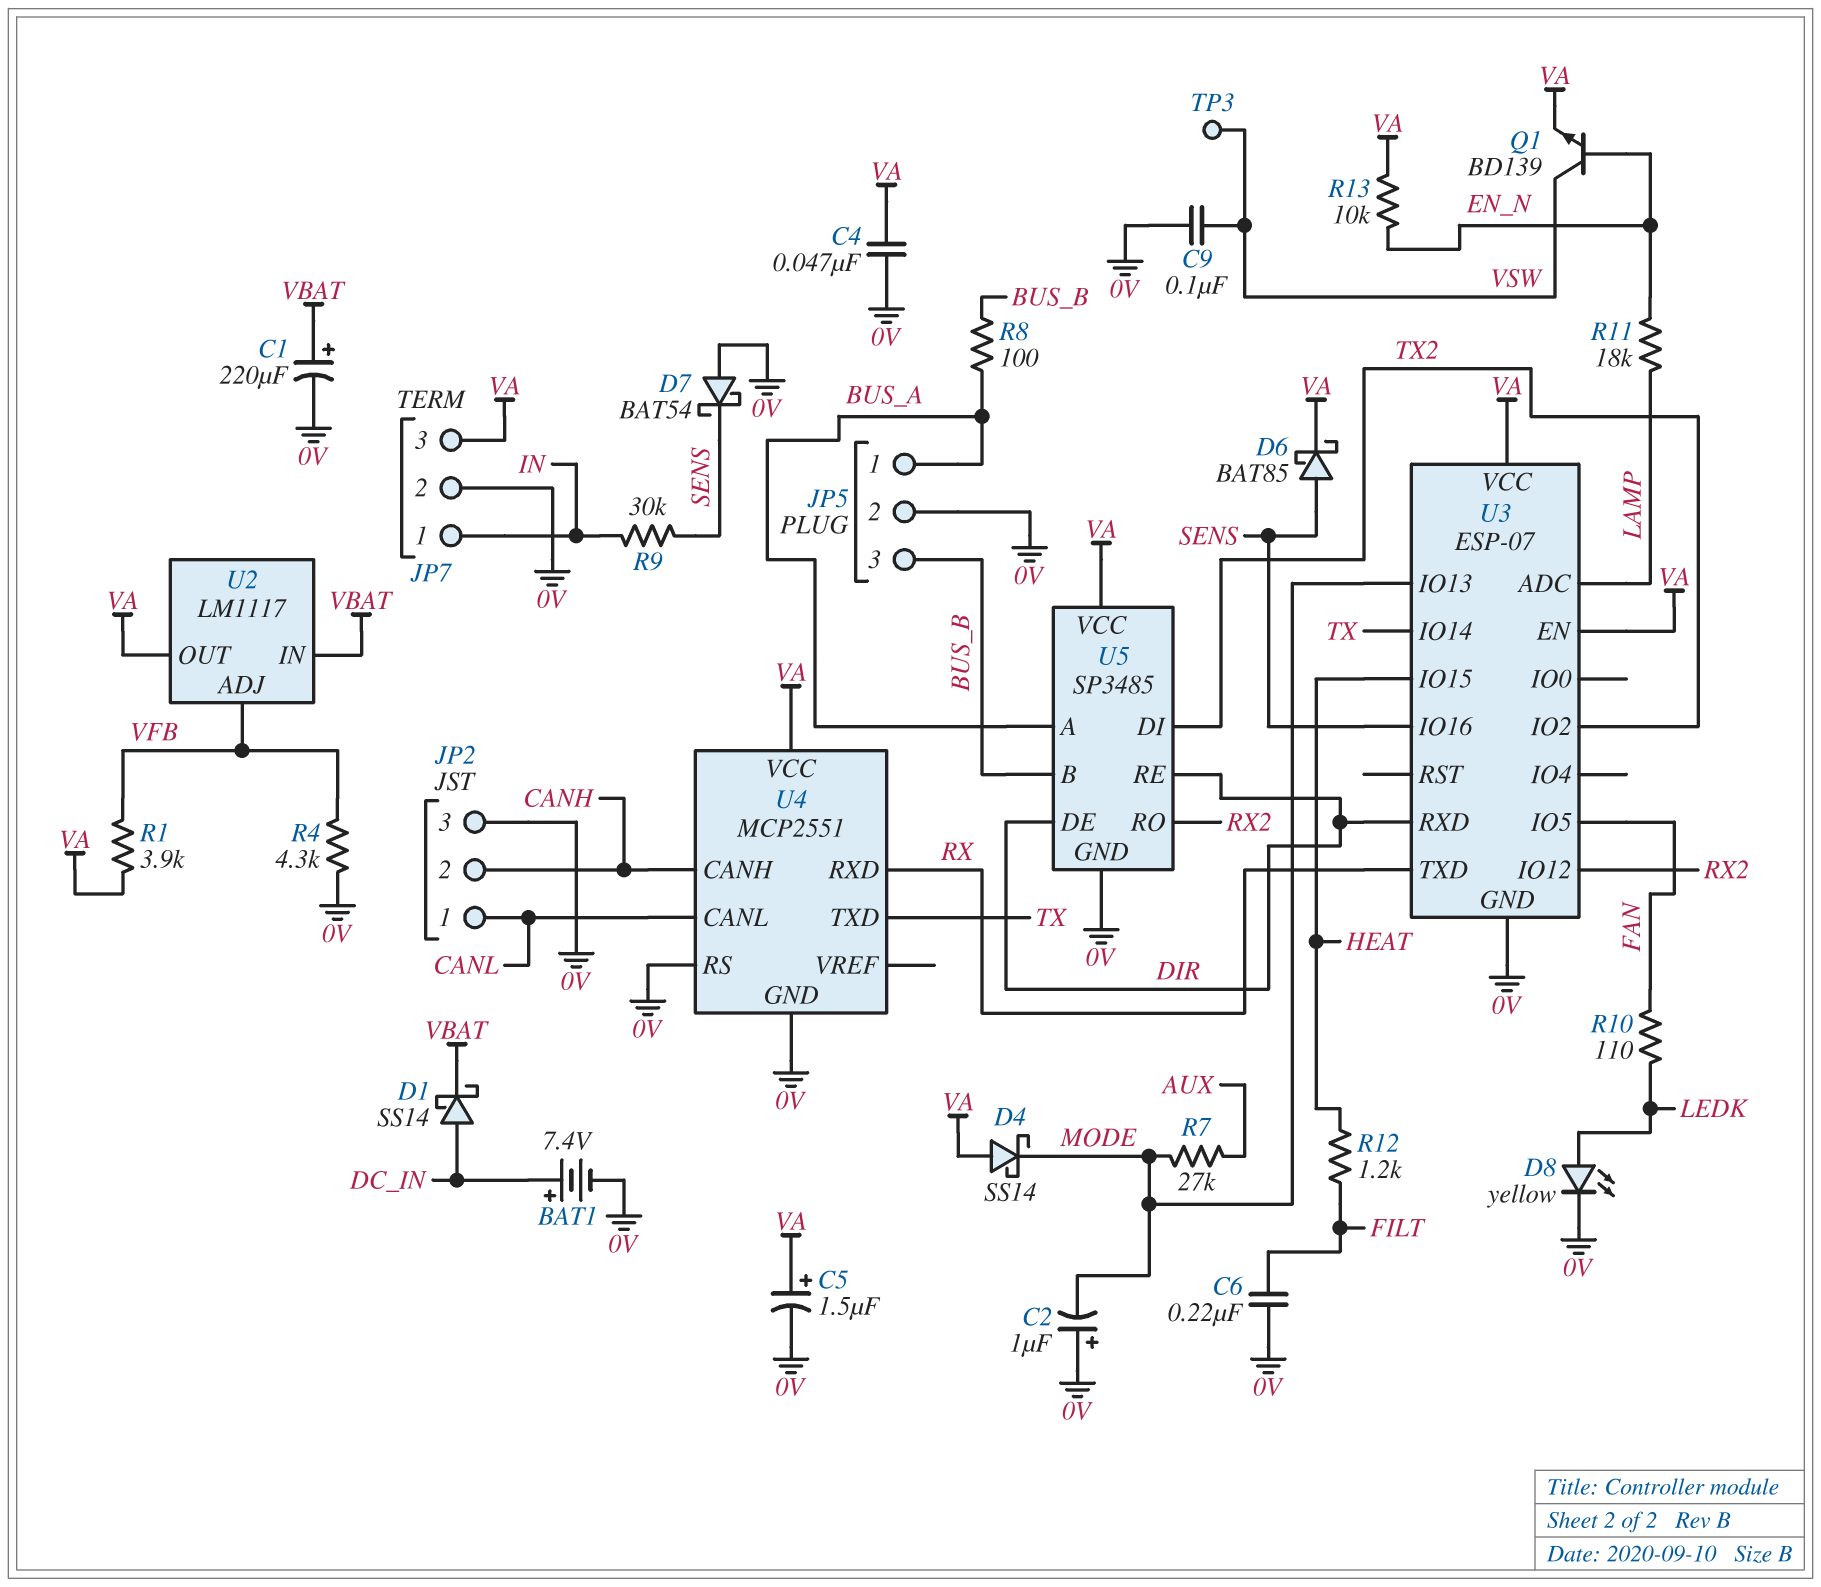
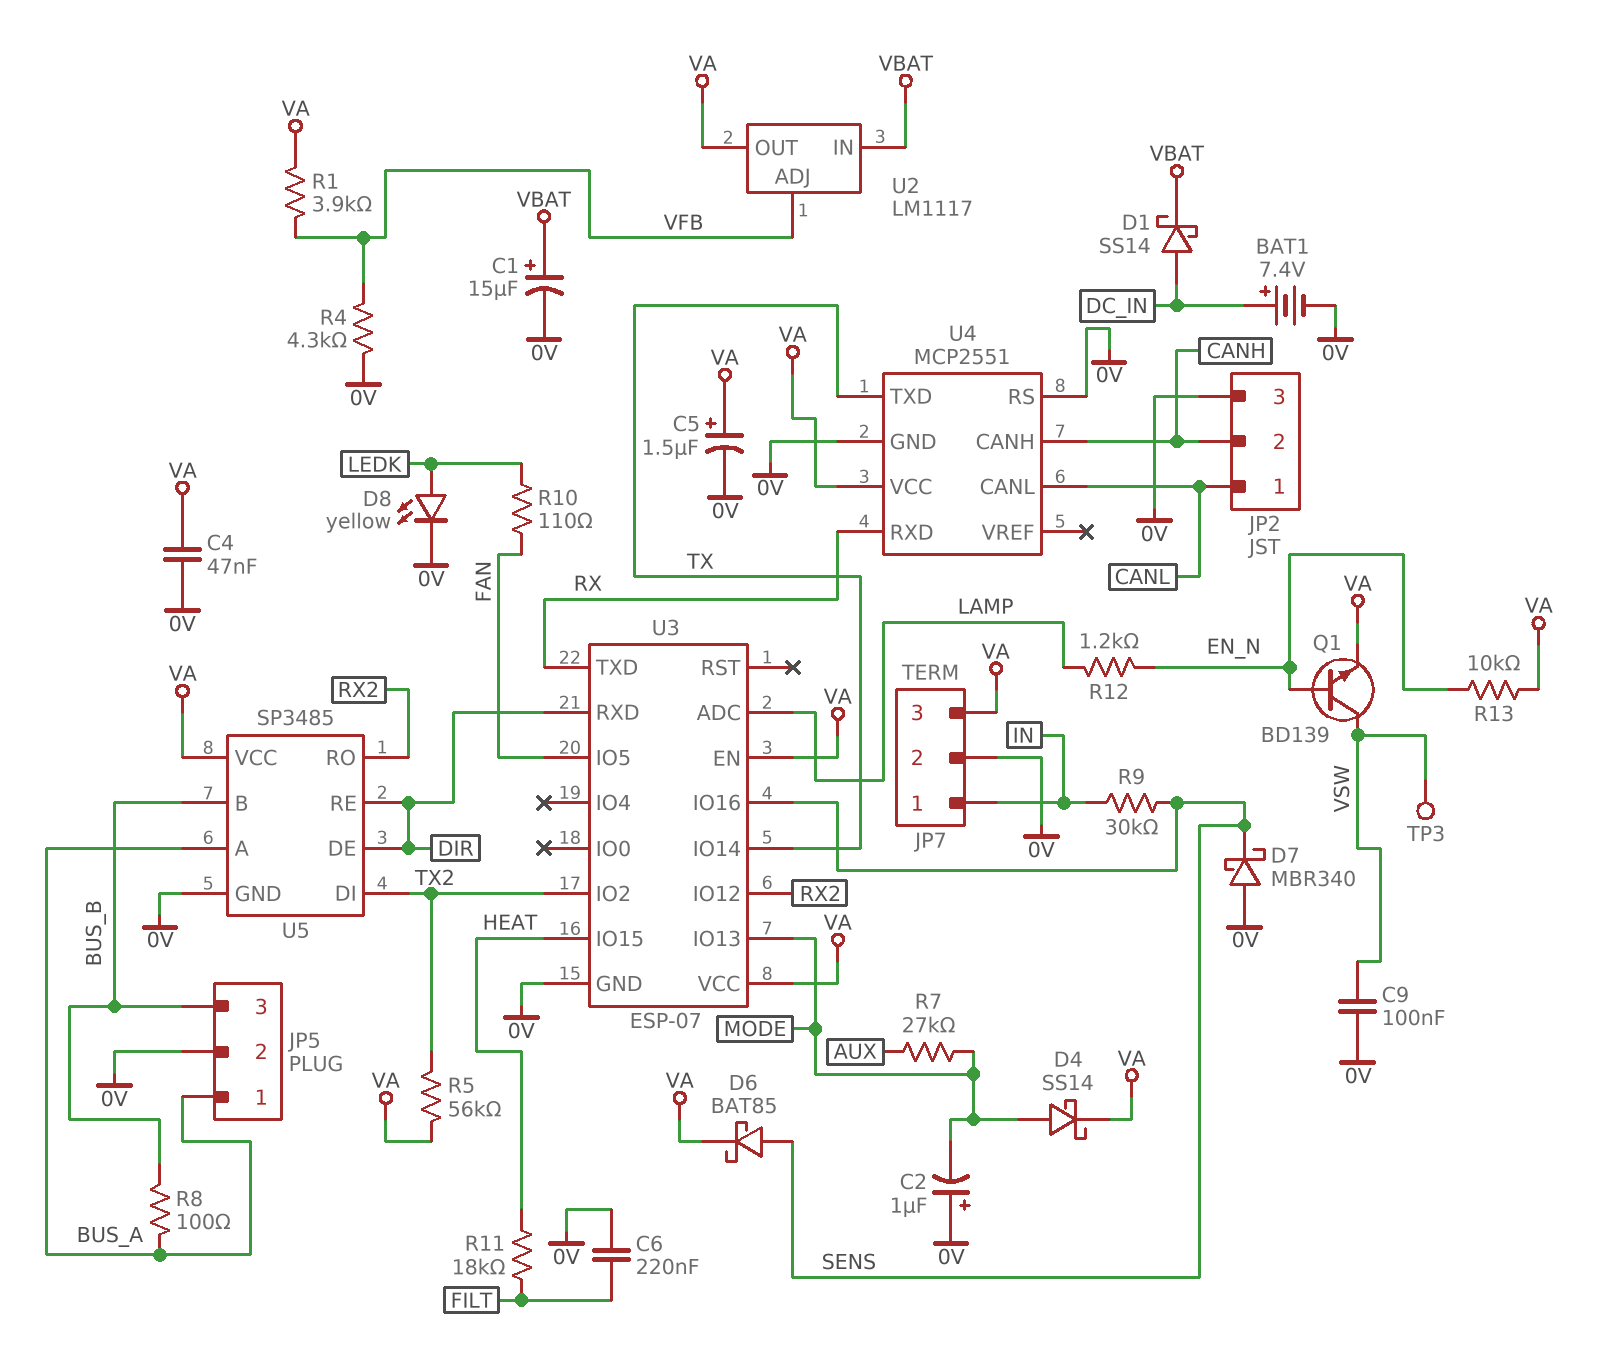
C1: 220uF (plus VBAT, minus 0V) -> 15uF (plus VBAT, minus 0V)
D4: schottky SS14 (A VA, K MODE) -> schottky SS14 (A MODE, K VA)
D7: schottky BAT54 (A 0V, K SENS) -> schottky MBR340 (A 0V, K SENS)
R5: none -> 56k (TX2, VA)
R11: 18k (EN_N, LAMP) -> 18k (FILT, HEAT)
R12: 1.2k (FILT, HEAT) -> 1.2k (EN_N, LAMP)

